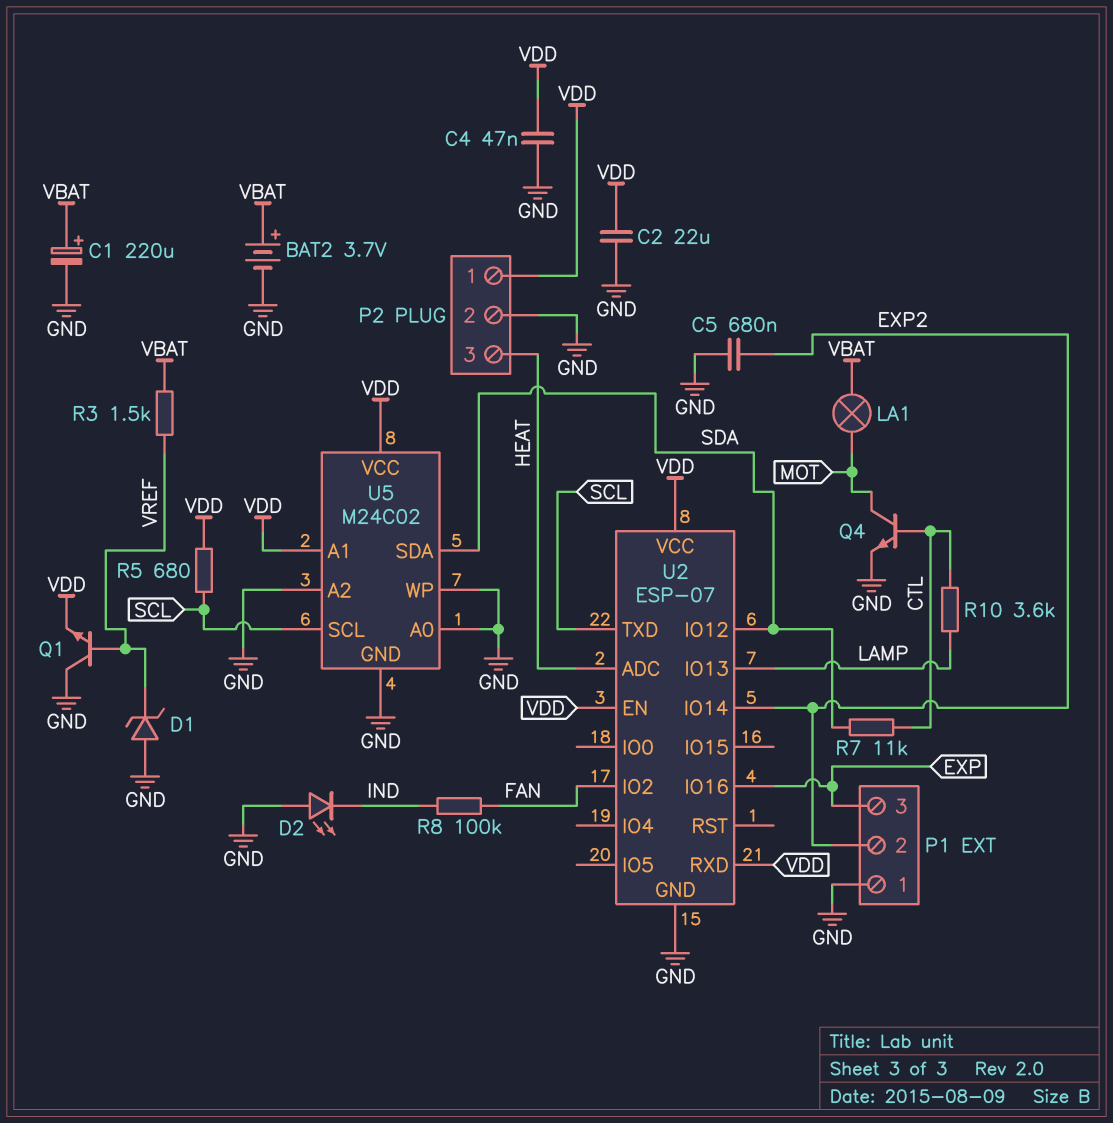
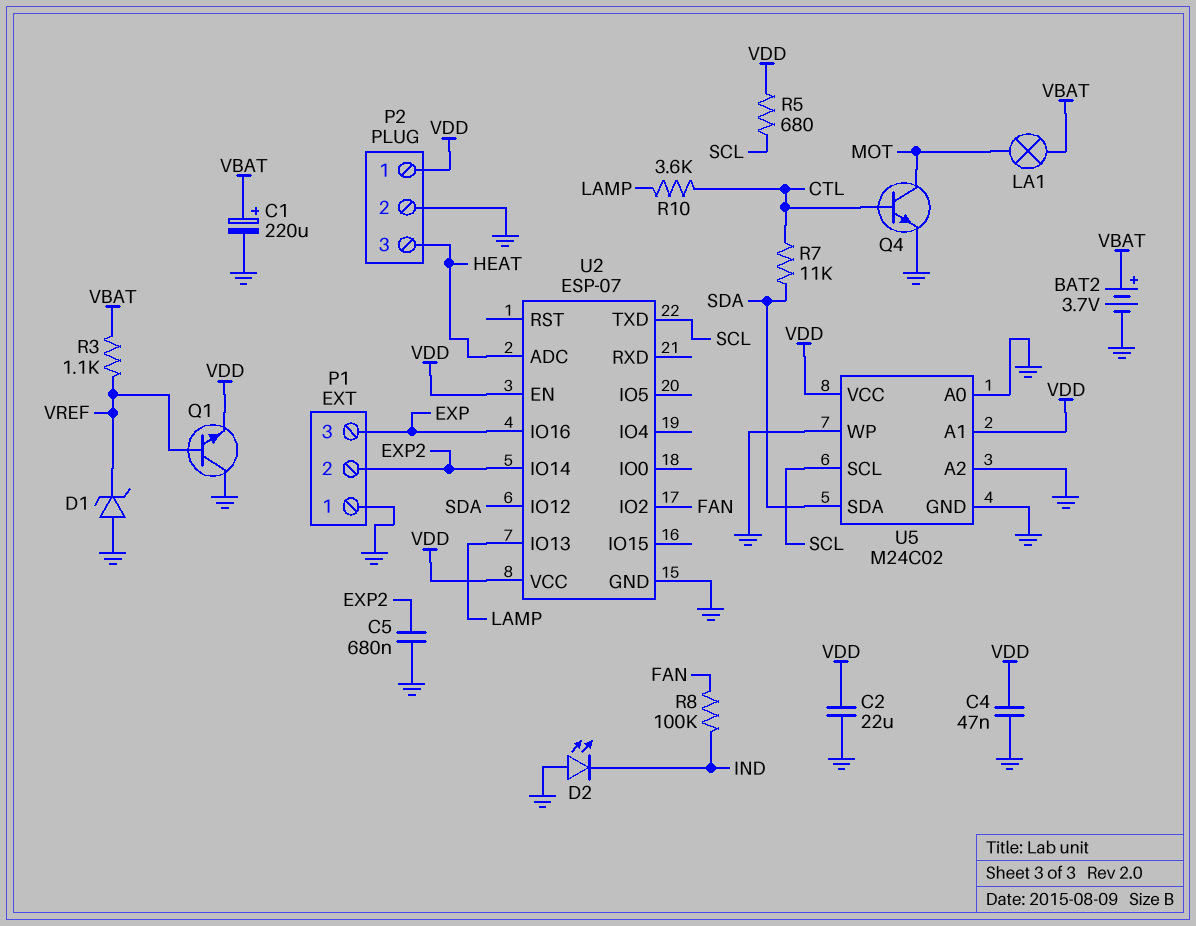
R3: 1.5k (VBAT, VREF) -> 1.1k (VBAT, VREF)
U2 pin RXD: VDD -> none

